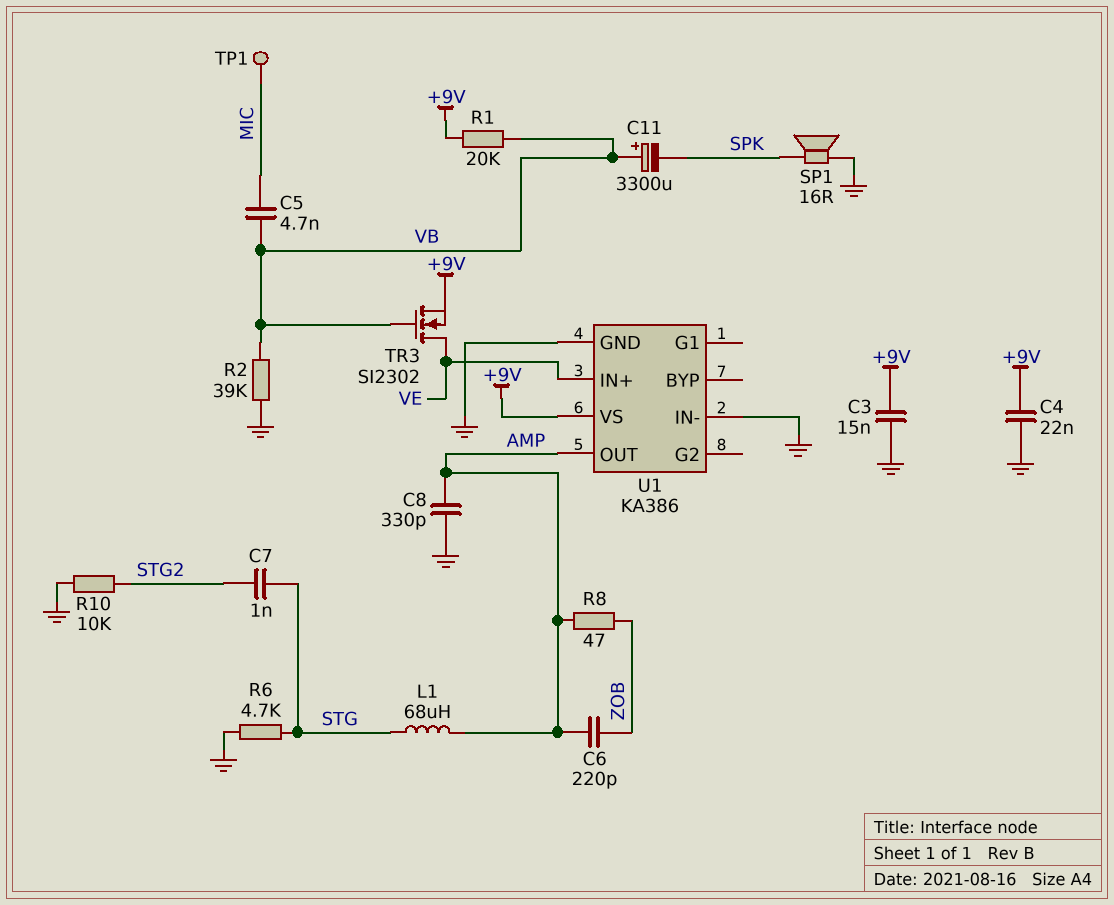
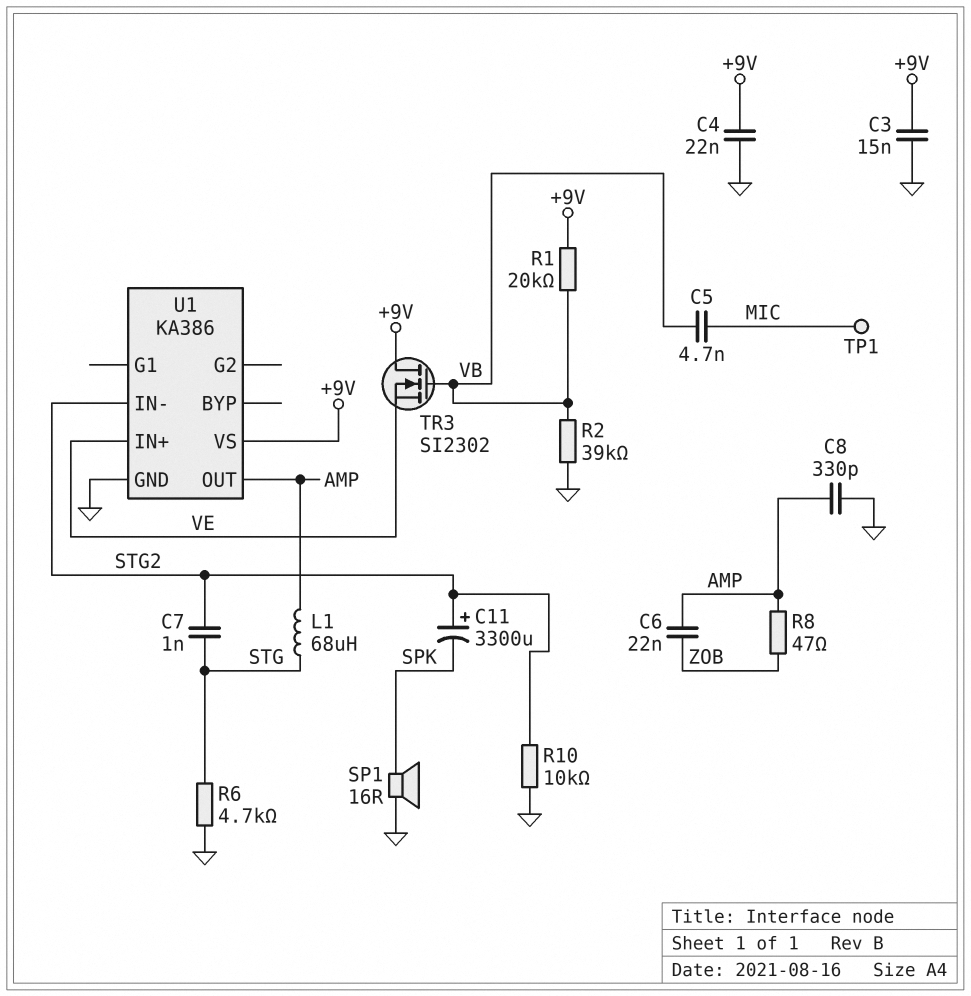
C6: 220pF (AMP, ZOB) -> 22nF (AMP, ZOB)
C11: 3300uF (plus VB, minus SPK) -> 3300uF (plus STG2, minus SPK)
TR3: NMOS SI2302 (G VB, D VE, S +9V) -> NMOS SI2302 (G VB, D +9V, S VE)
U1 pin IN-: GND -> STG2

